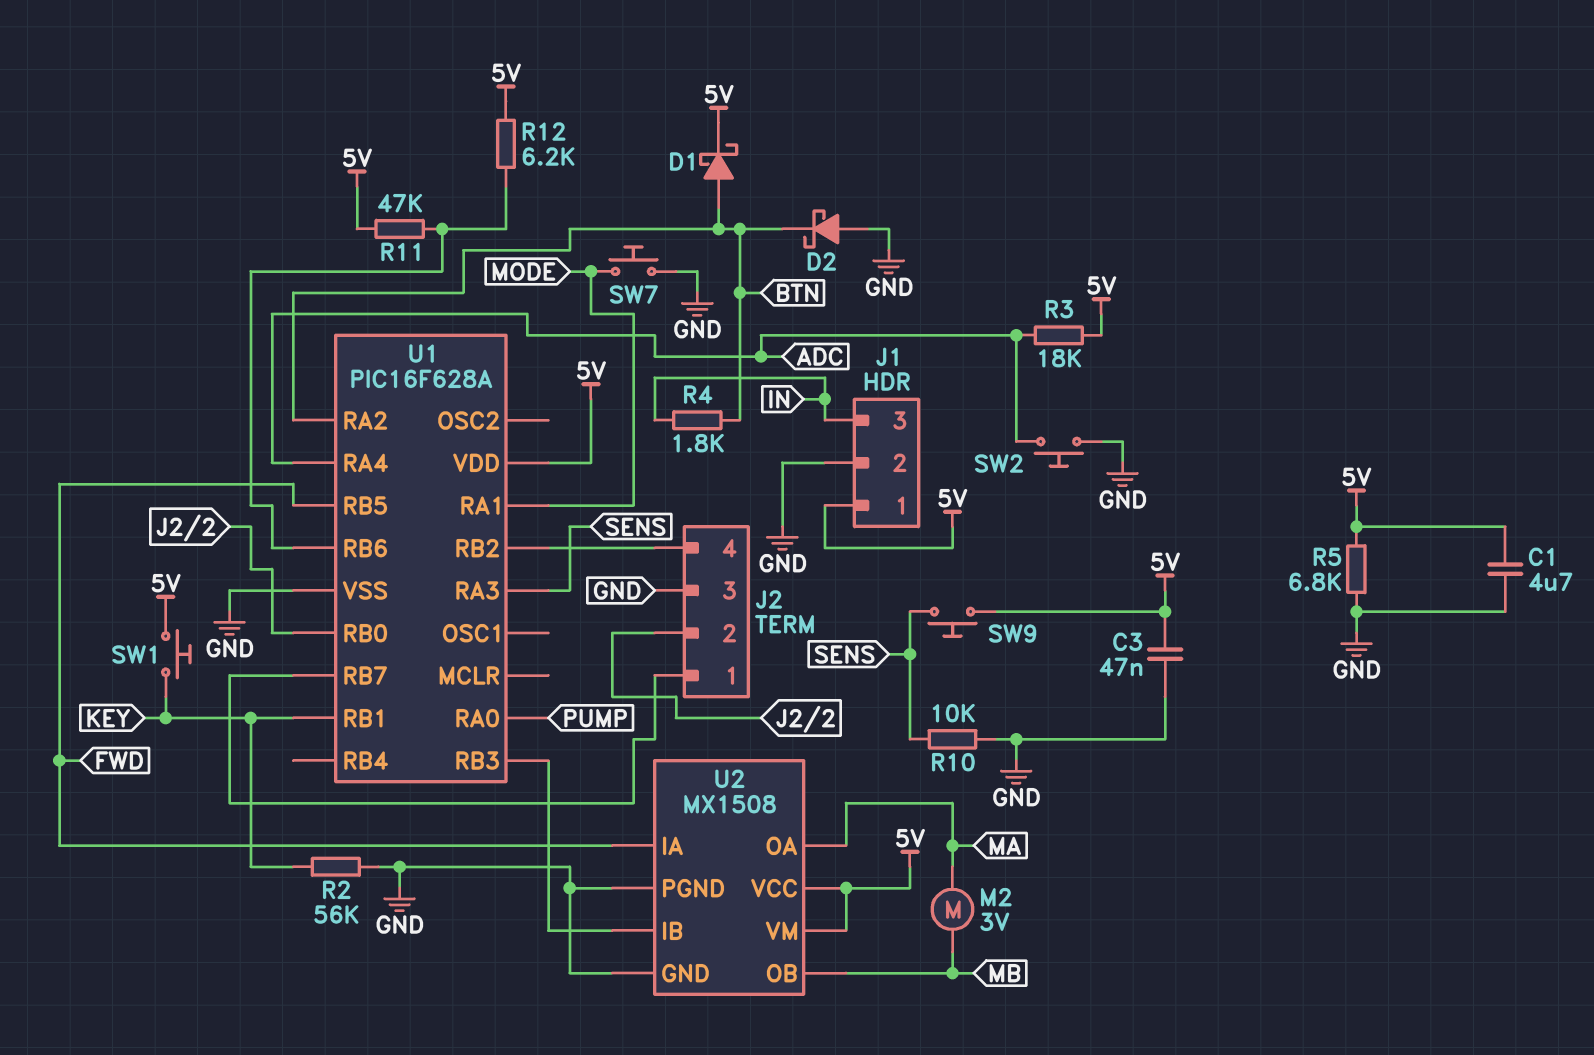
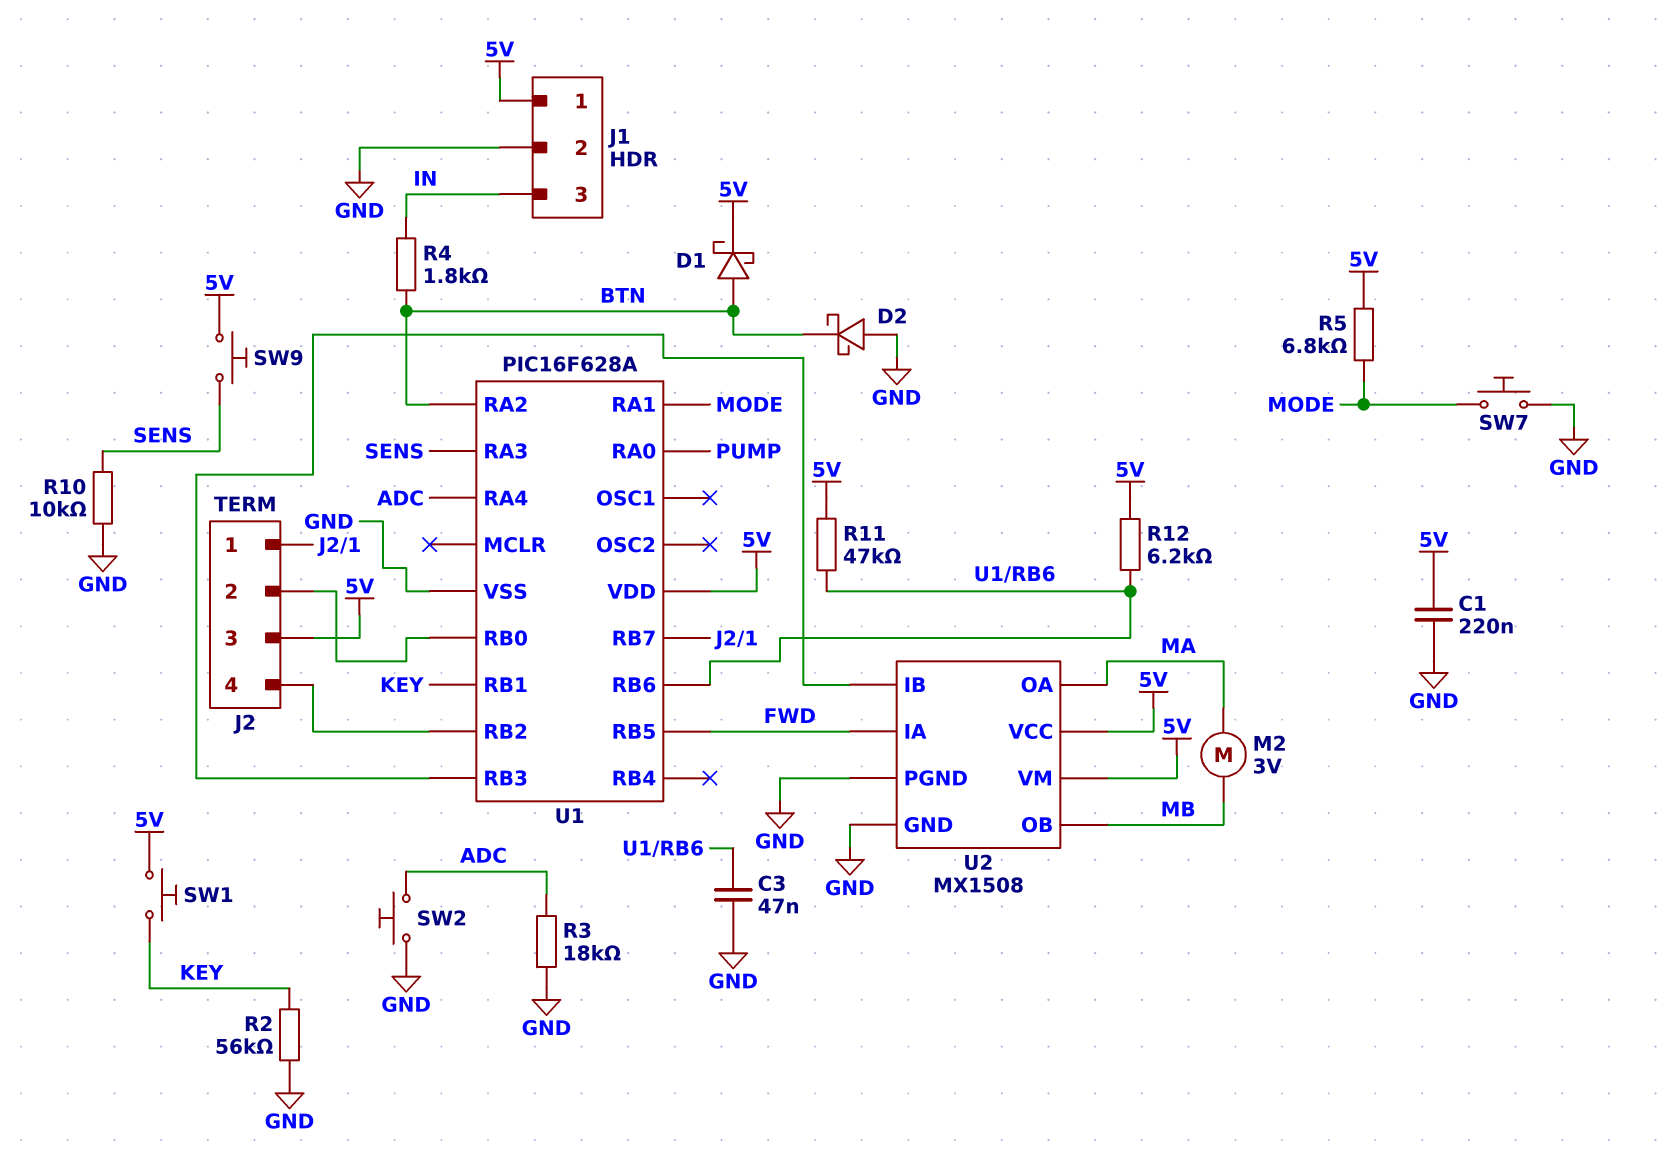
C1: 4.7uF (5V, GND) -> 220nF (5V, GND)
C3: 47nF (5V, GND) -> 47nF (GND, U1/RB6)
J2 pin 3: GND -> 5V
R3: 18k (5V, ADC) -> 18k (ADC, GND)
R5: 6.8k (5V, GND) -> 6.8k (5V, MODE)

